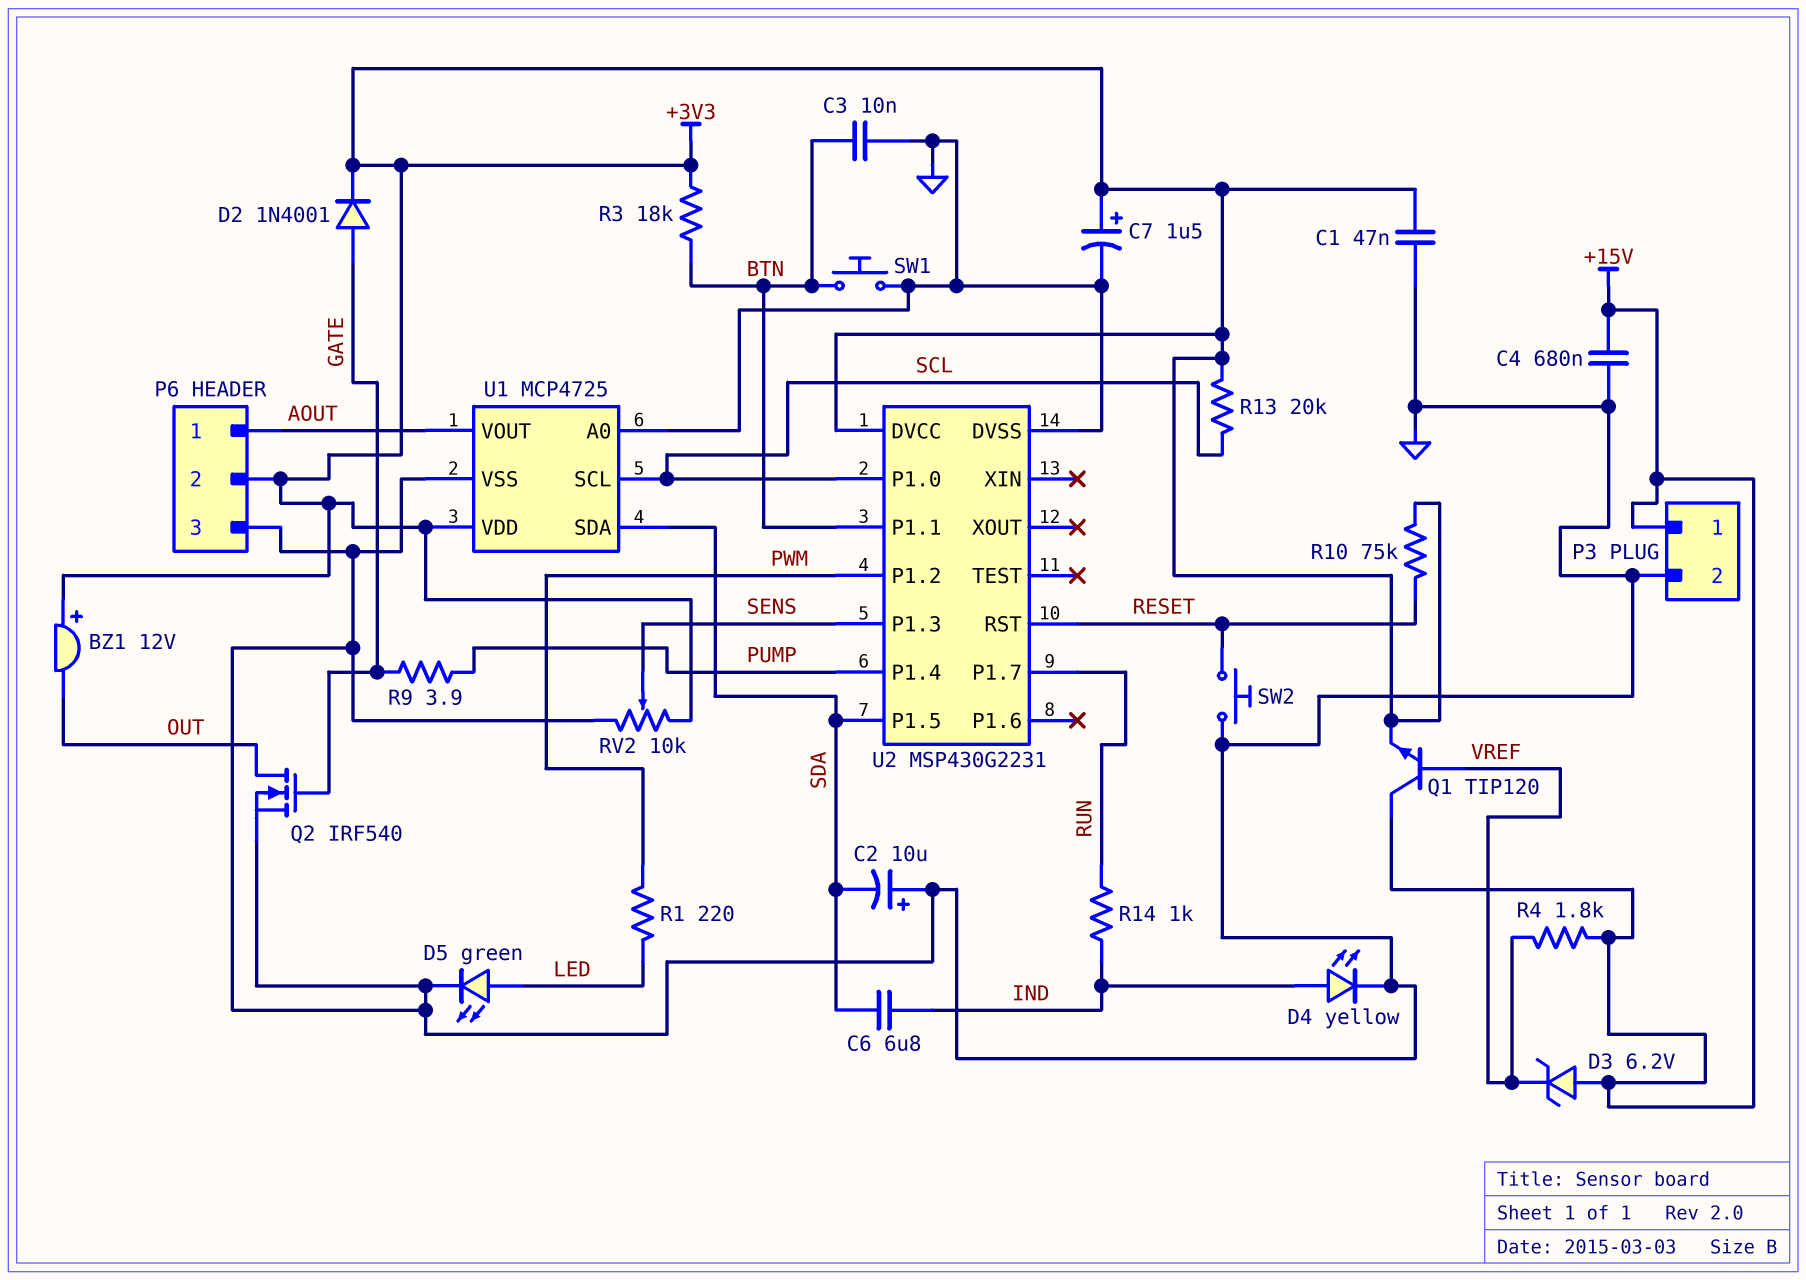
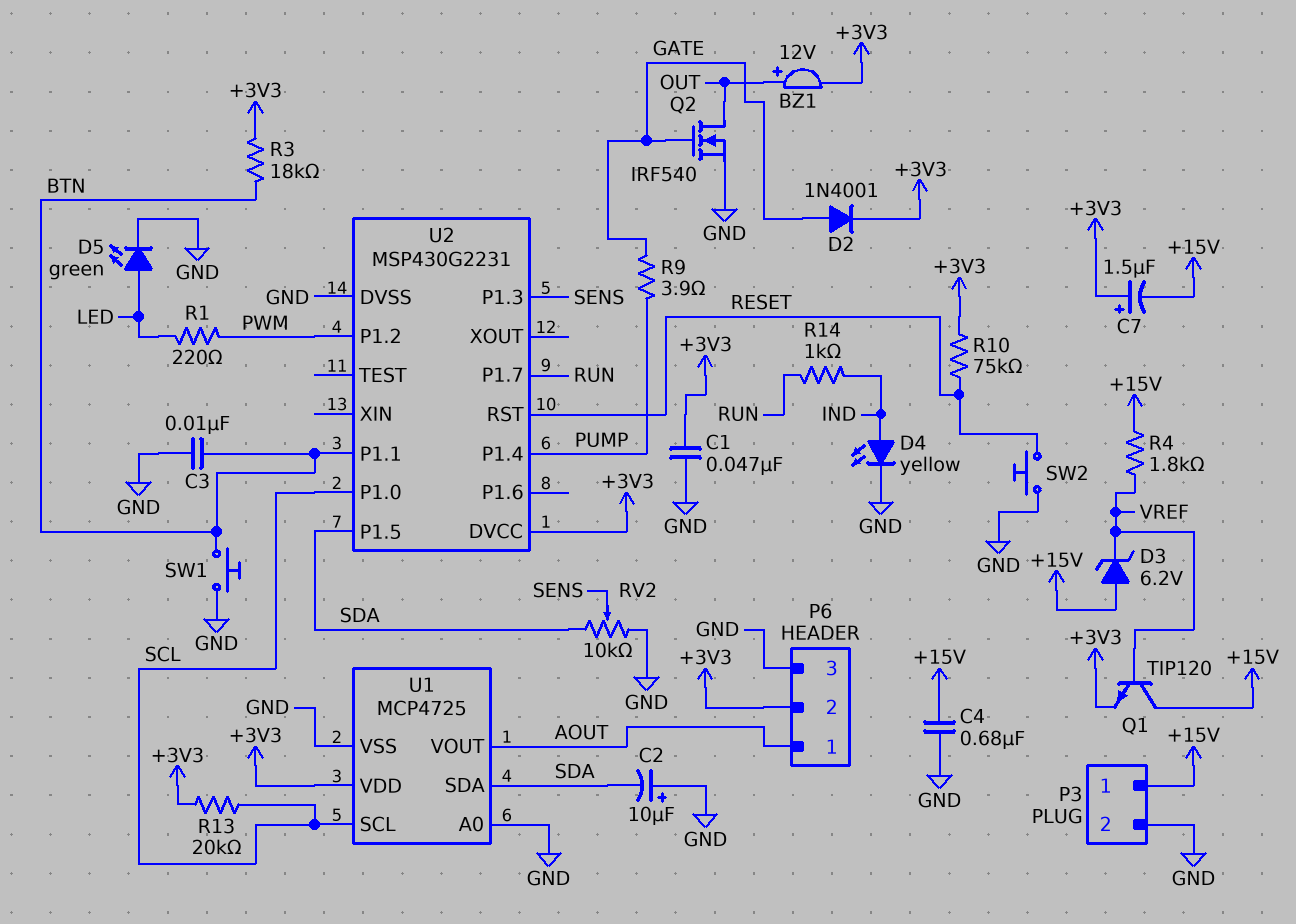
BZ1: buzzer 12V (plus +3V3, minus OUT) -> buzzer 12V (plus OUT, minus +3V3)
C6: 6.8uF (IND, SDA) -> none
C7: 1.5uF (plus +3V3, minus GND) -> 1.5uF (plus +3V3, minus +15V)
RV2: 10k (+3V3, GND, wiper SENS) -> 10k (GND, SDA, wiper SENS)

